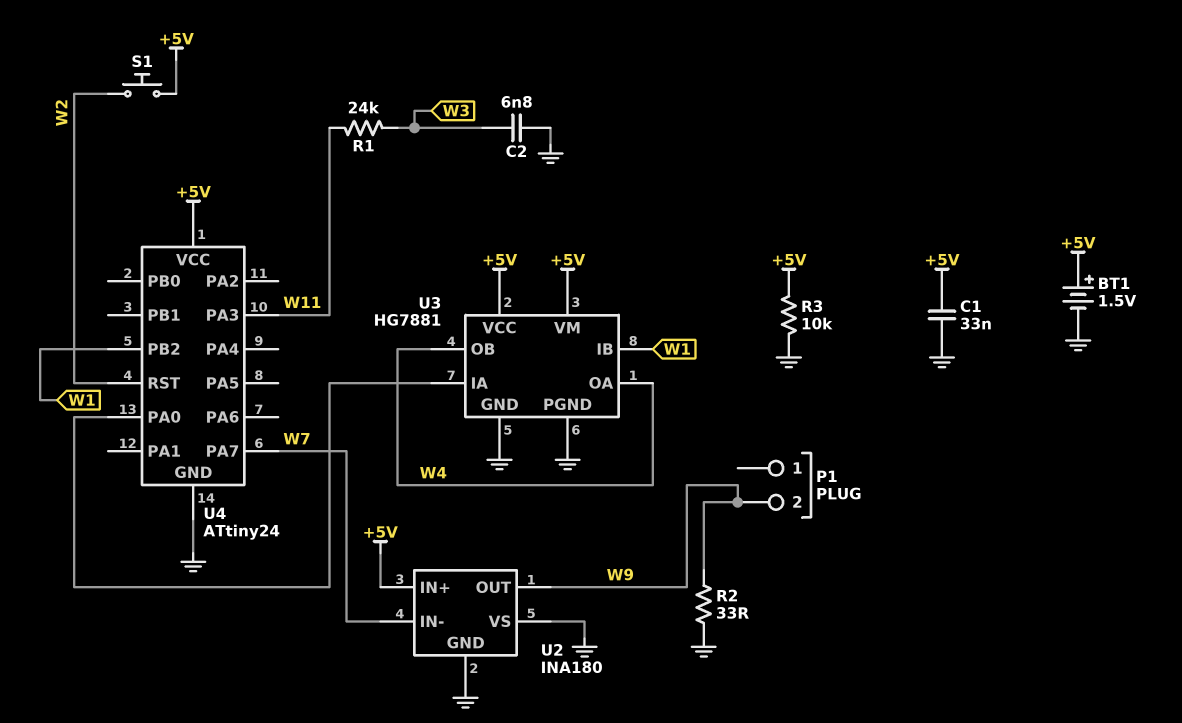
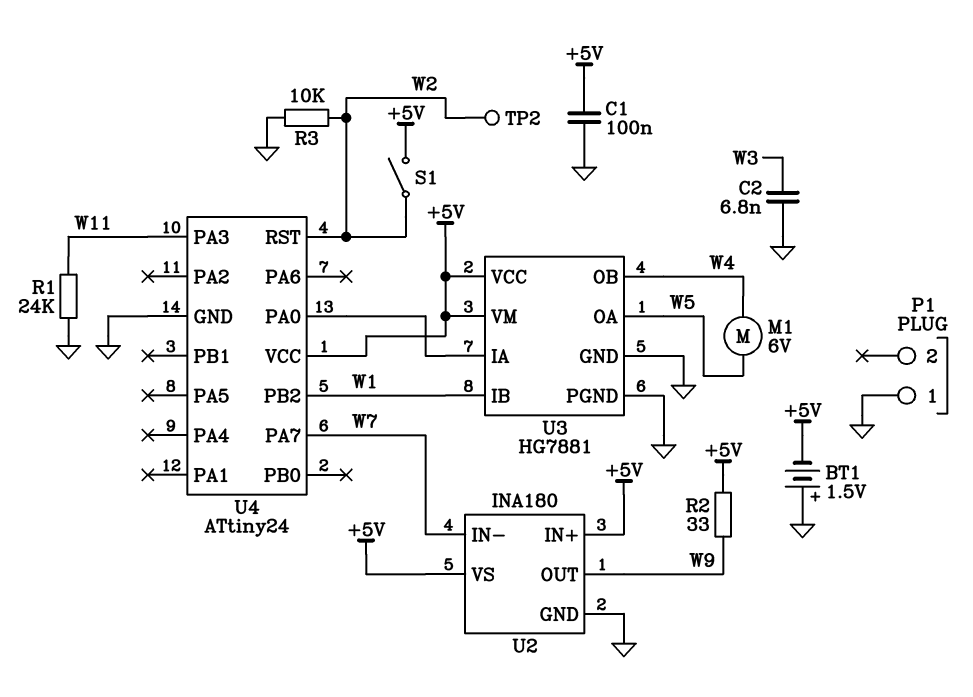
BT1: 1.5V (plus +5V, minus GND) -> 1.5V (plus GND, minus +5V)
C1: 33nF (+5V, GND) -> 100nF (+5V, GND)
M1: none -> motor 6V (W4, W5)
P1 pin 1: none -> GND
P1 pin 2: W9 -> none
R1: 24k (W3, W11) -> 24k (GND, W11)
R2: 33 (GND, W9) -> 33 (+5V, W9)
R3: 10k (+5V, GND) -> 10k (GND, W2)
S1: button (+5V, W2) -> switch (+5V, W2)
TP2: none -> test point (W2)
U2 pin VS: GND -> +5V
U3 pin OA: W4 -> W5

